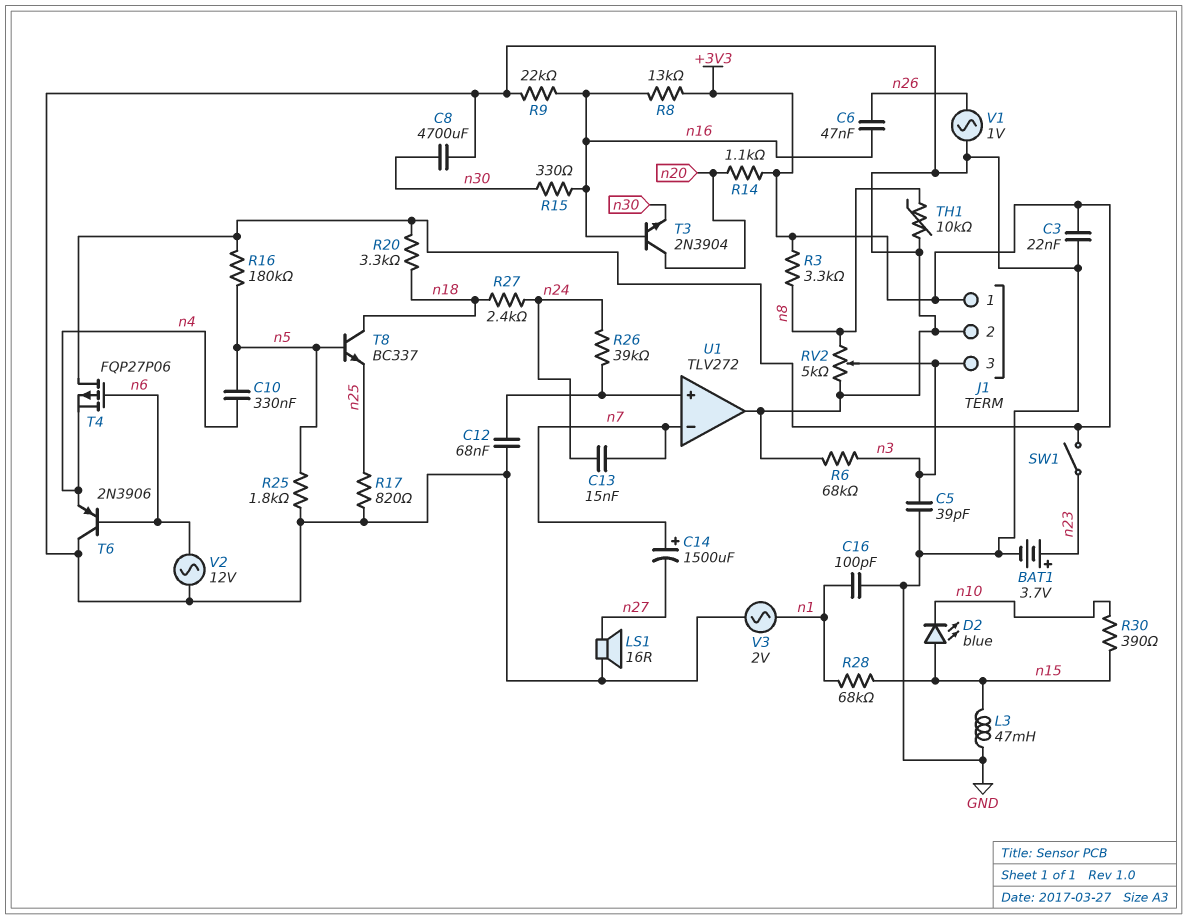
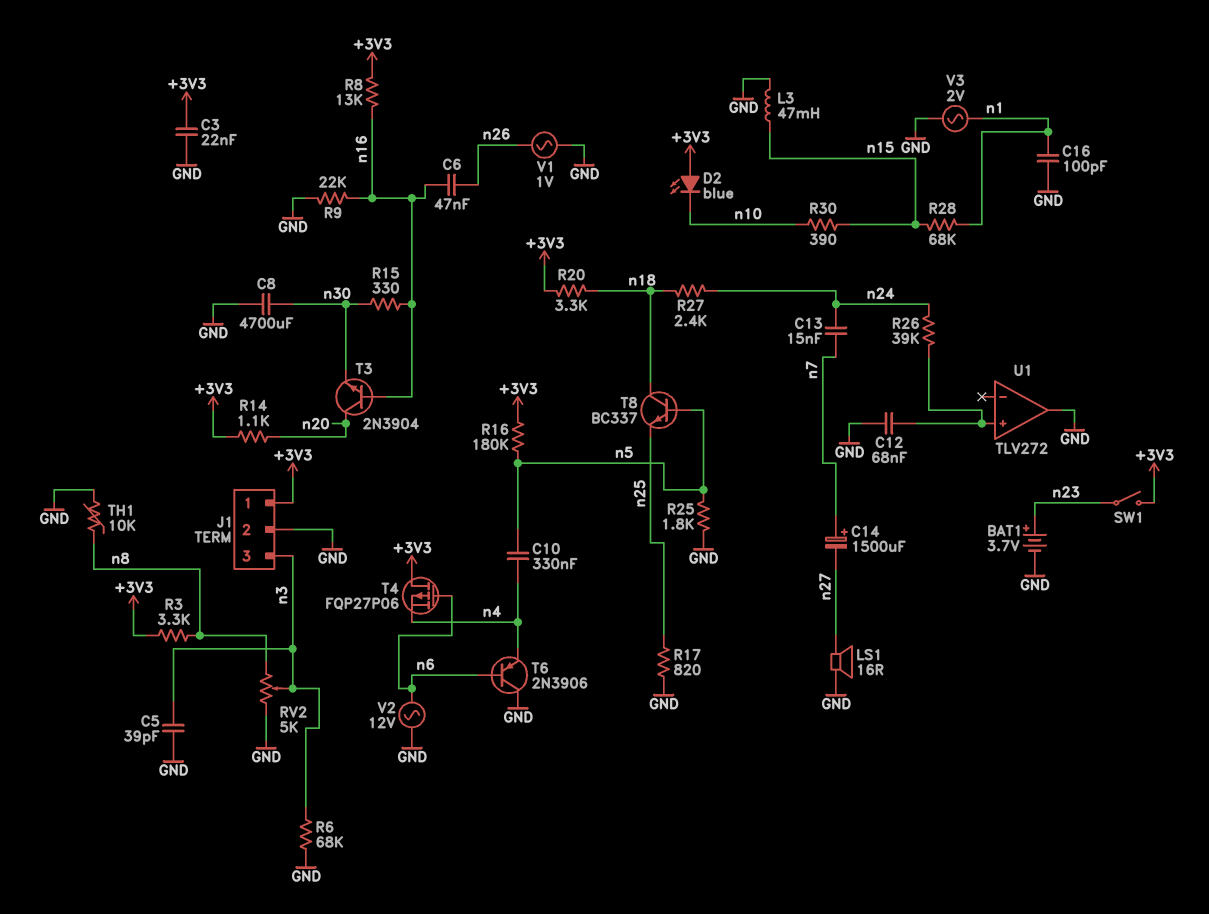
D2: LED blue (A n15, K n10) -> LED blue (A +3V3, K n10)
U1 pin in-: n7 -> none

